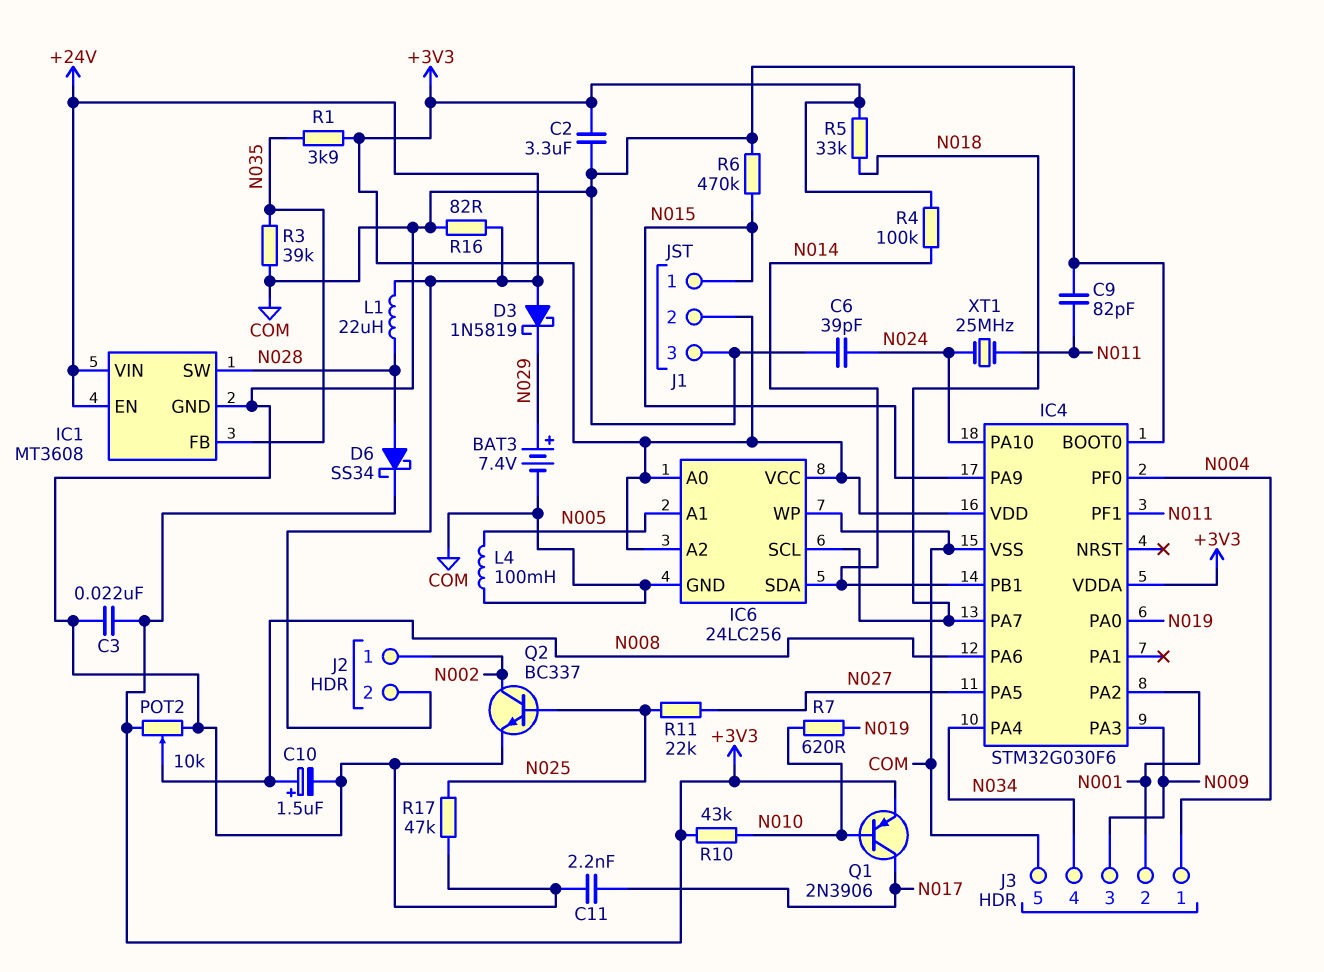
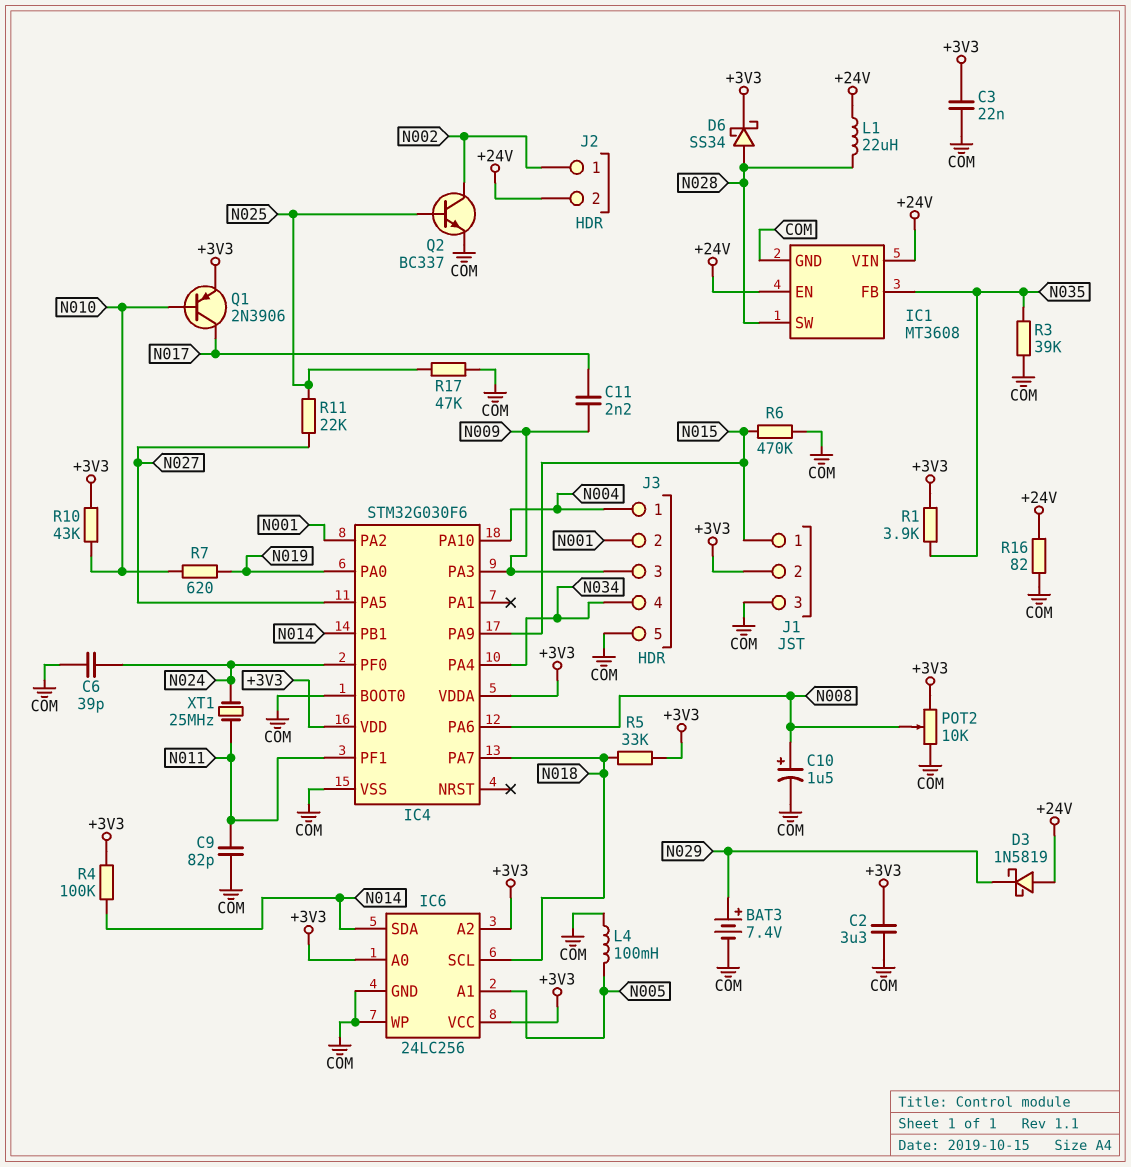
C11: 2.2nF (COM, N017) -> 2.2nF (N009, N017)
IC4 pin PA10: N024 -> N004
IC4 pin PF0: N004 -> N024

